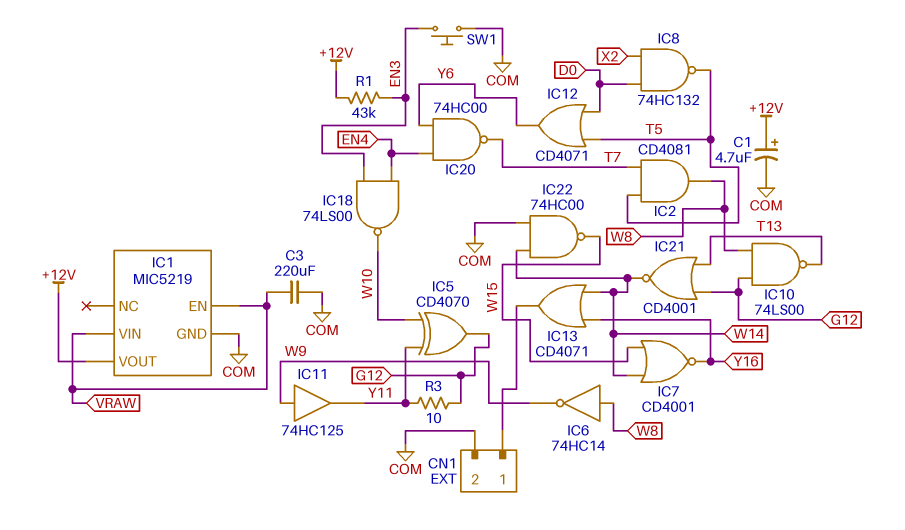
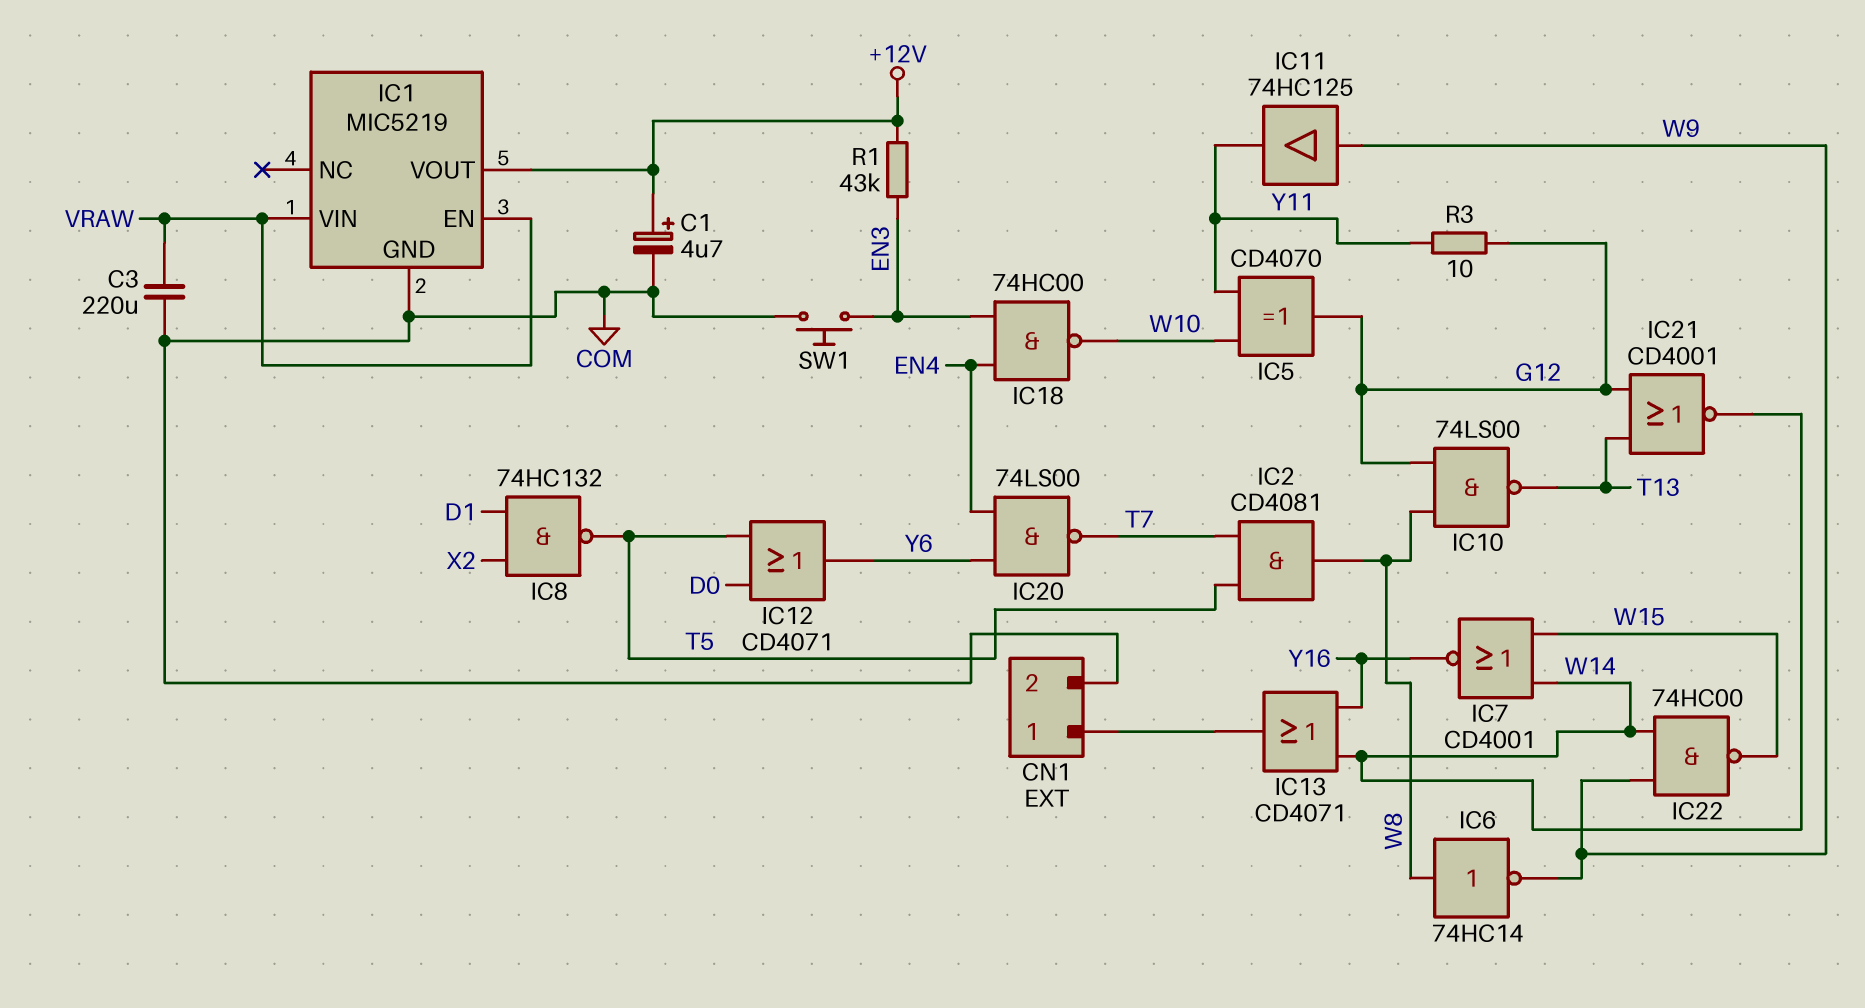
IC8: NAND 74HC132 (in D0, in X2, out T5) -> NAND 74HC132 (in D1, in X2, out T5)
IC18: NAND 74LS00 (in EN3, in EN4, out W10) -> NAND 74HC00 (in EN3, in EN4, out W10)
IC20: NAND 74HC00 (in EN4, in Y6, out T7) -> NAND 74LS00 (in EN4, in Y6, out T7)
IC22: NAND 74HC00 (in COM, in W14, out W15) -> NAND 74HC00 (in W9, in W14, out W15)

